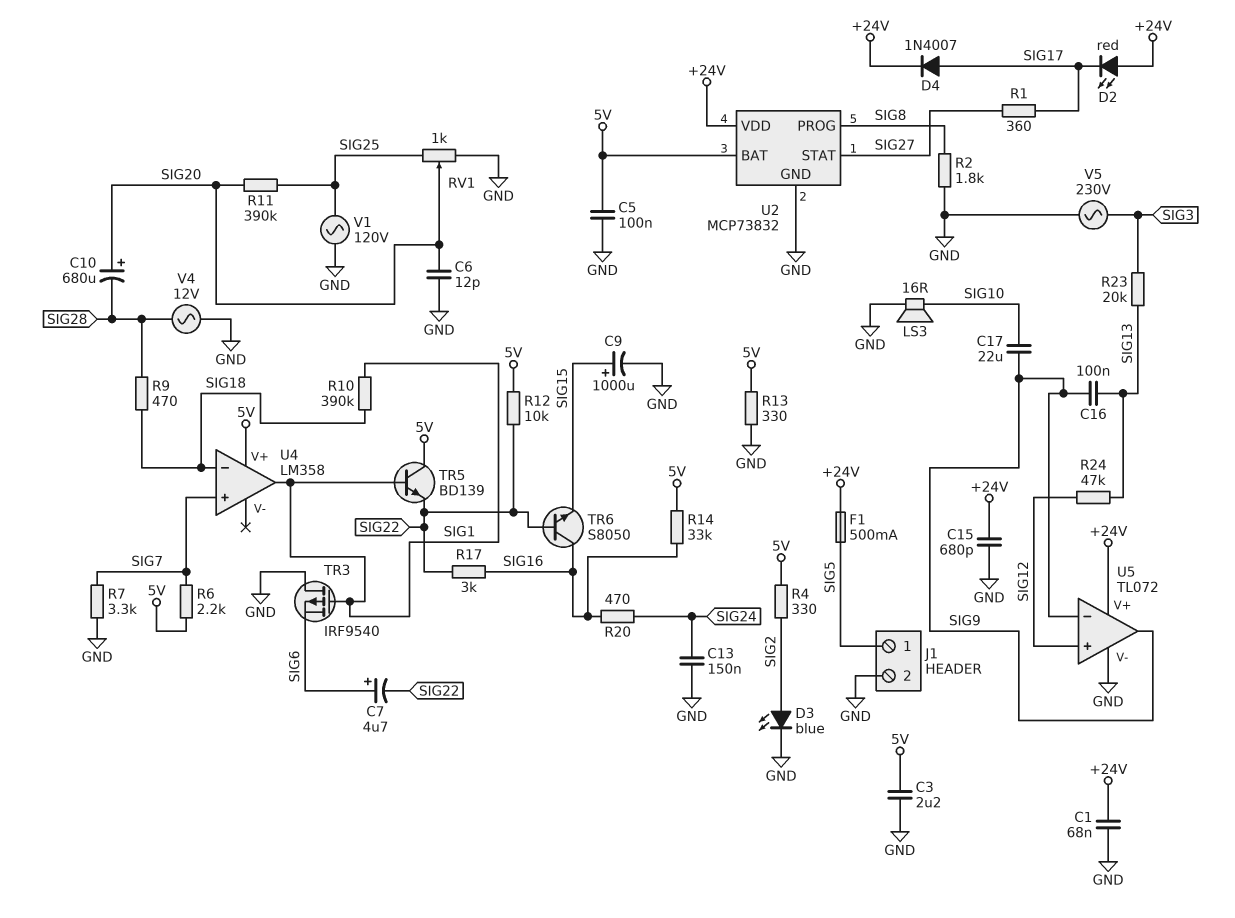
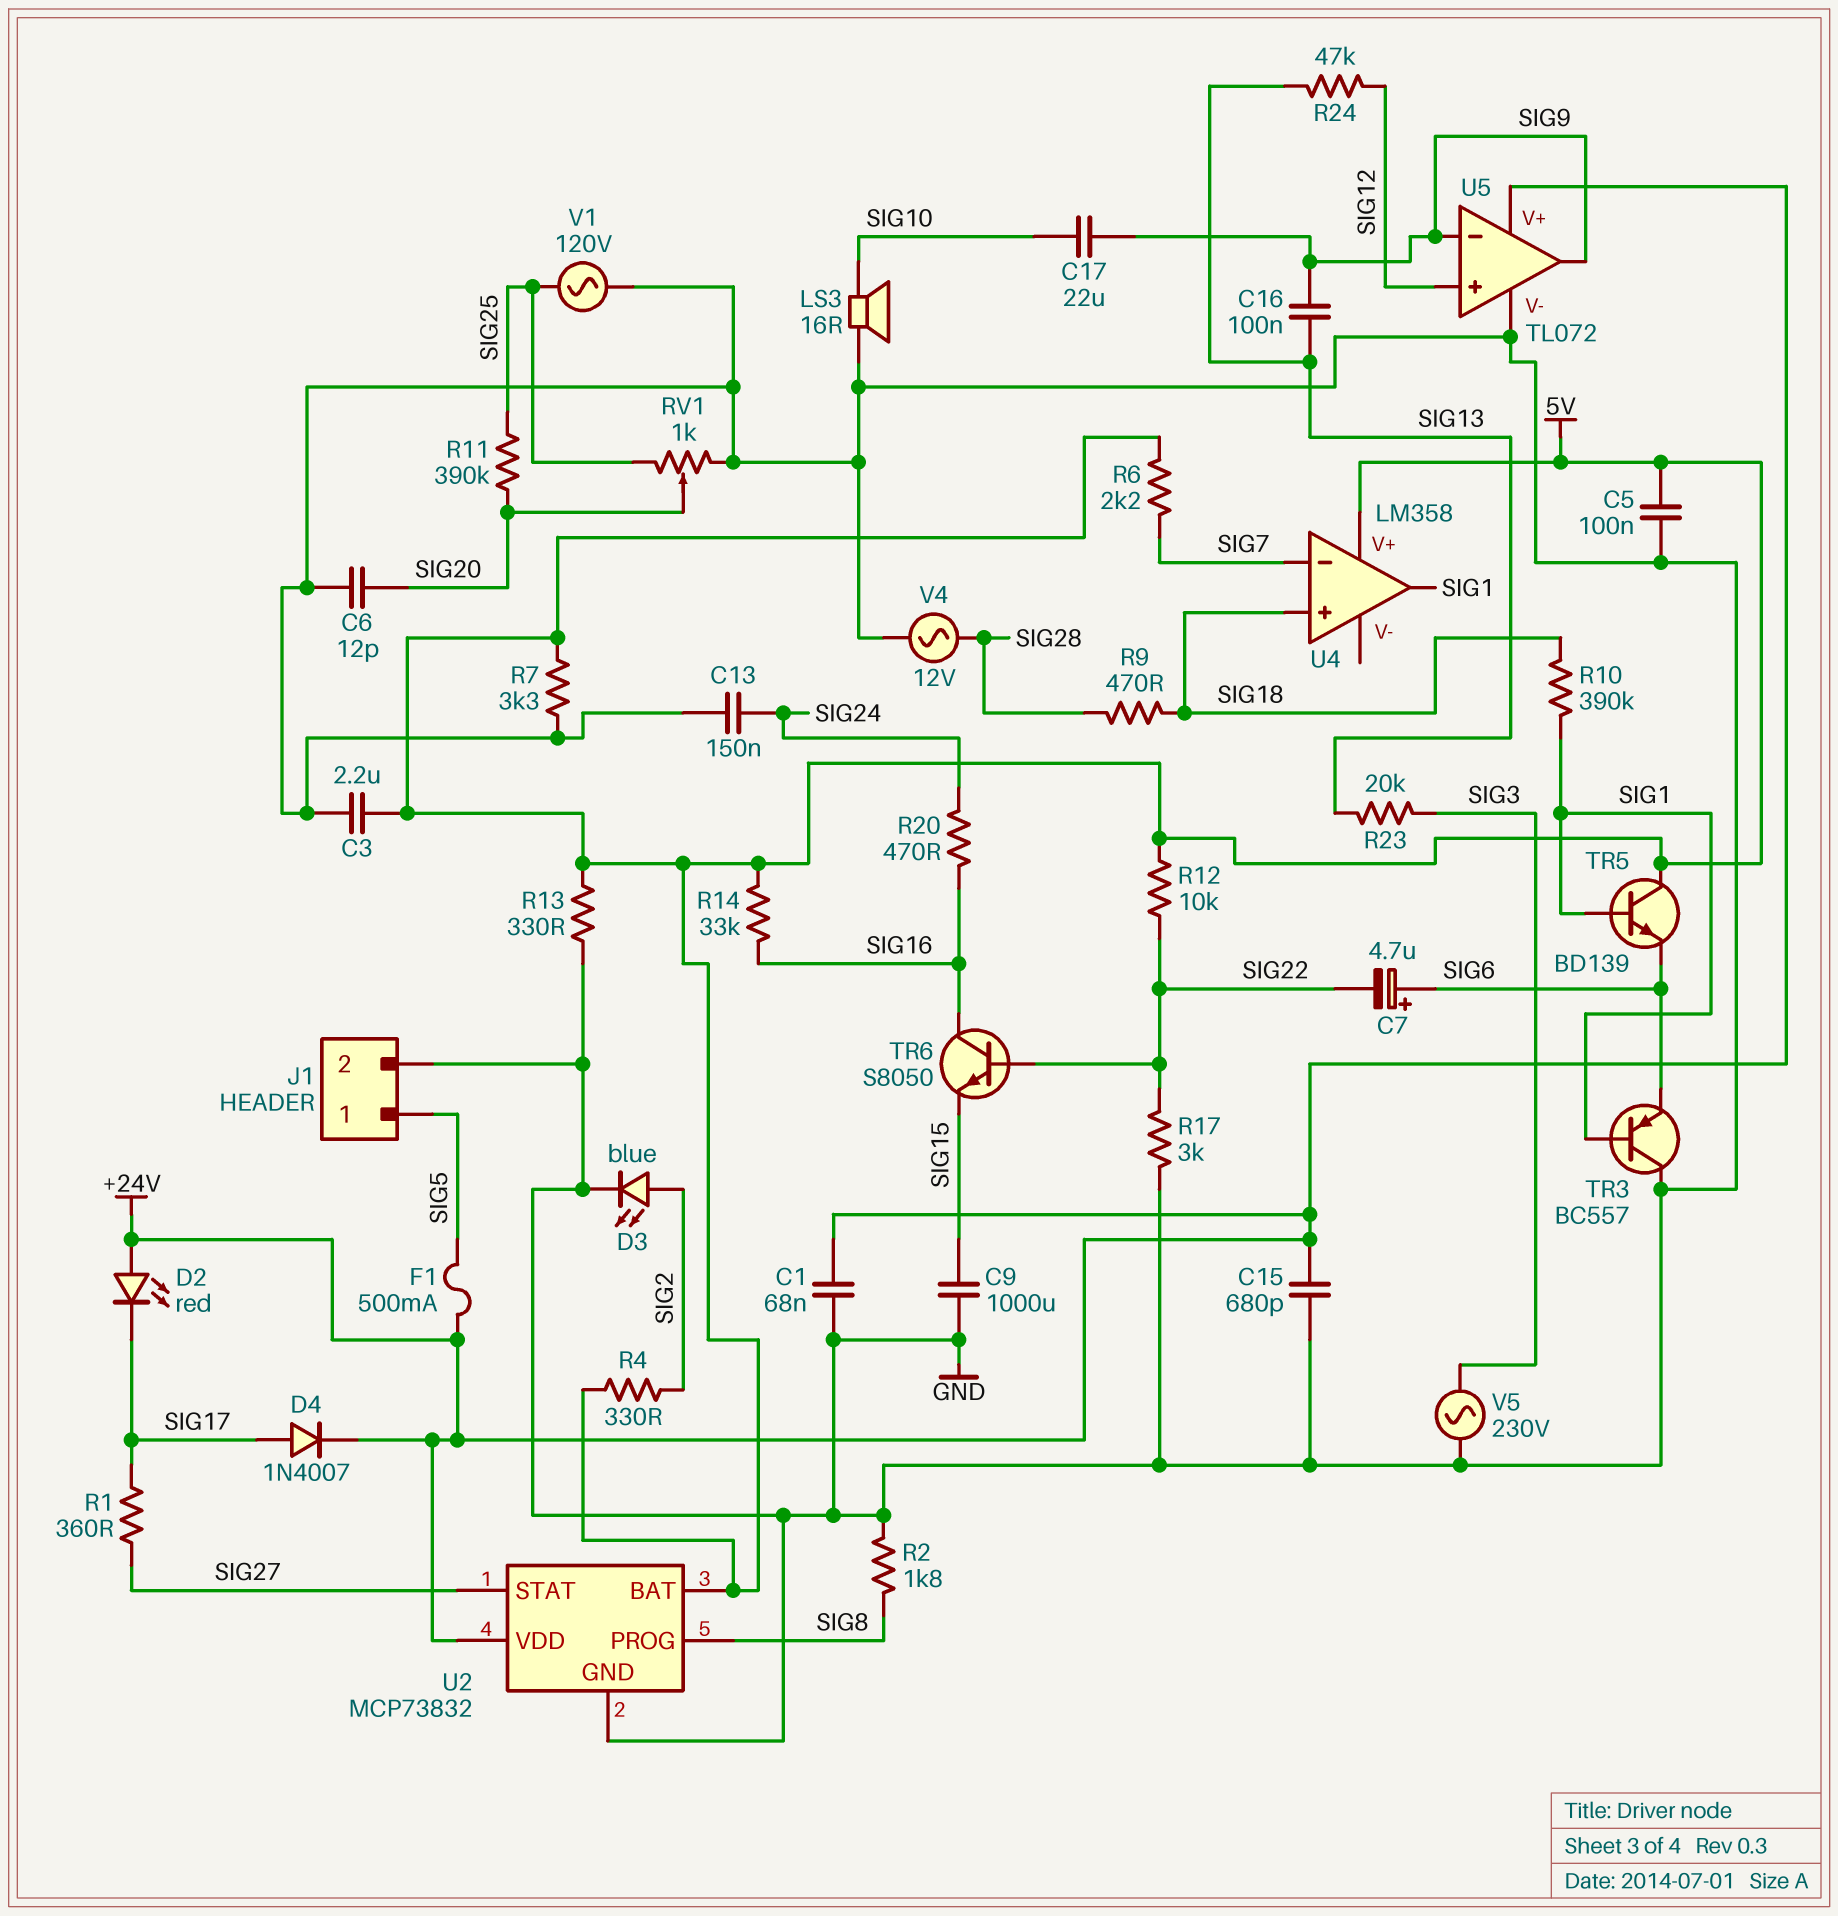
C9: 1000uF (plus SIG15, minus GND) -> 1000uF (GND, SIG15)
C10: 680uF (plus SIG20, minus SIG28) -> none
R7: 3.3k (GND, SIG7) -> 3.3k (5V, GND)
R17: 3k (SIG16, SIG22) -> 3k (GND, SIG22)
TR3: PMOS IRF9540 (G SIG1, D GND, S SIG6) -> PNP BC557 (B SIG1, C GND, E SIG6)
TR5: NPN BD139 (B SIG1, C 5V, E SIG22) -> NPN BD139 (B SIG1, C 5V, E SIG6)
U4 pin in+: SIG7 -> SIG18
U4 pin in-: SIG18 -> SIG7

